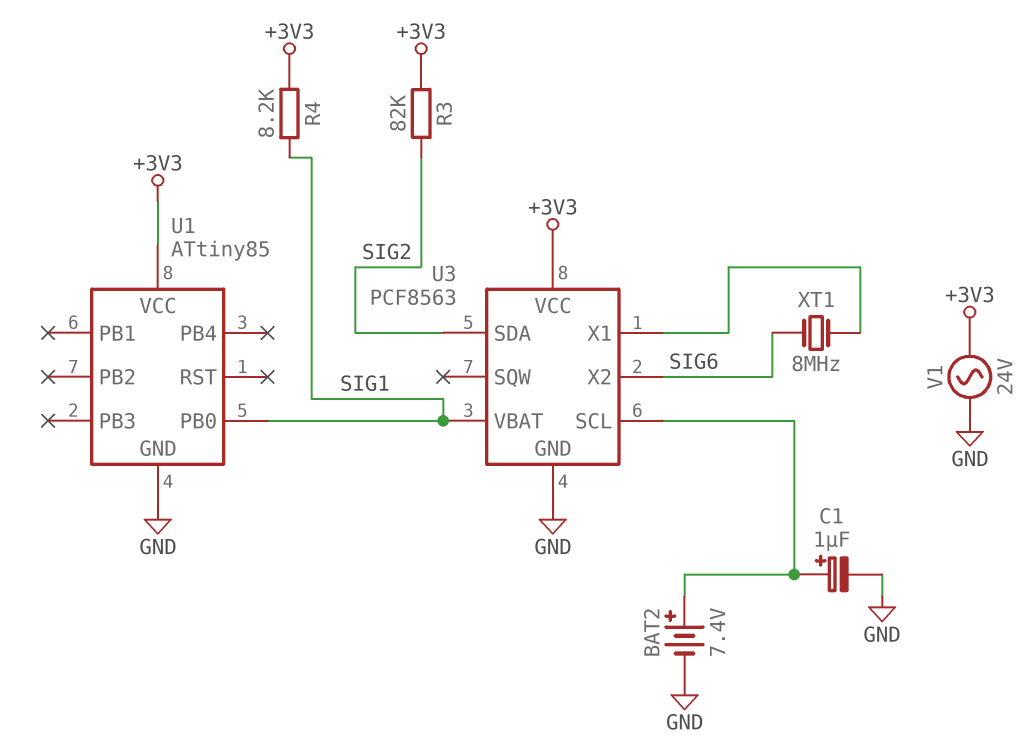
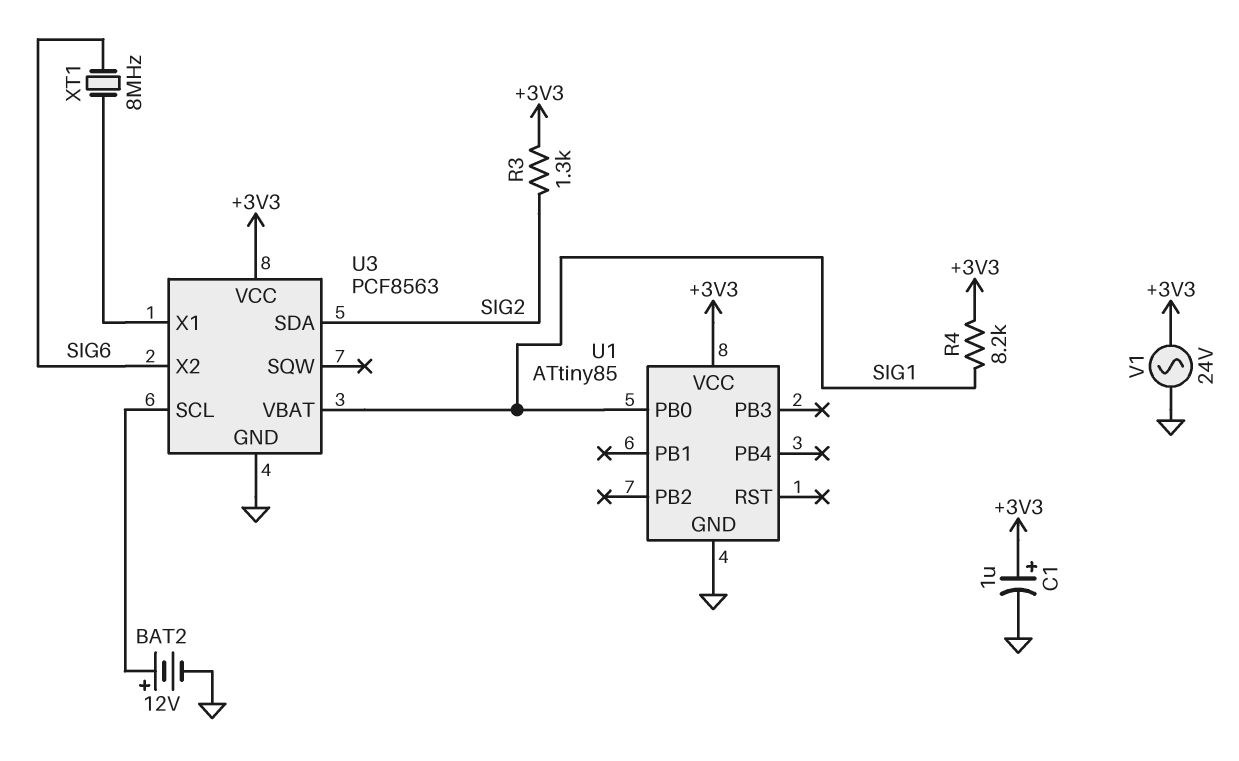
BAT2: 7.4V (plus U3/SCL, minus GND) -> 12V (plus U3/SCL, minus GND)
C1: 1uF (plus U3/SCL, minus GND) -> 1uF (plus +3V3, minus GND)
R3: 82k (+3V3, SIG2) -> 1.3k (+3V3, SIG2)

